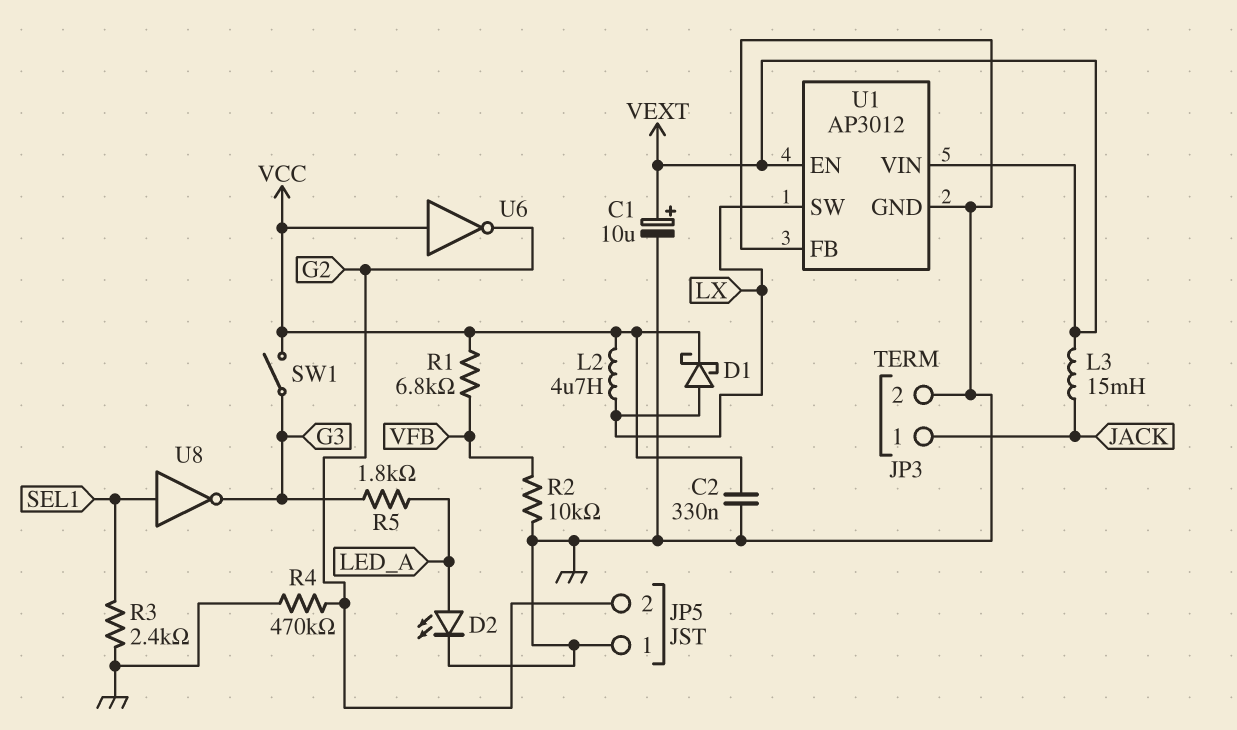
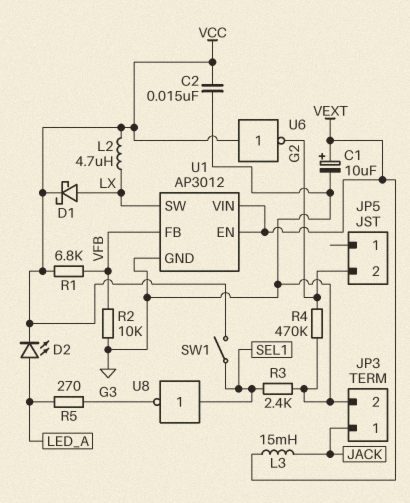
C2: 330nF (GND, VCC) -> 15nF (GND, VCC)
D2: LED (A LED_A, K GND) -> LED (A LED_A, K VCC)
JP5 pin 1: GND -> none
R5: 1.8k (G3, LED_A) -> 270 (G3, LED_A)
SW1: switch (G3, VCC) -> switch (SEL1, VCC)
U1 pin FB: GND -> VFB

